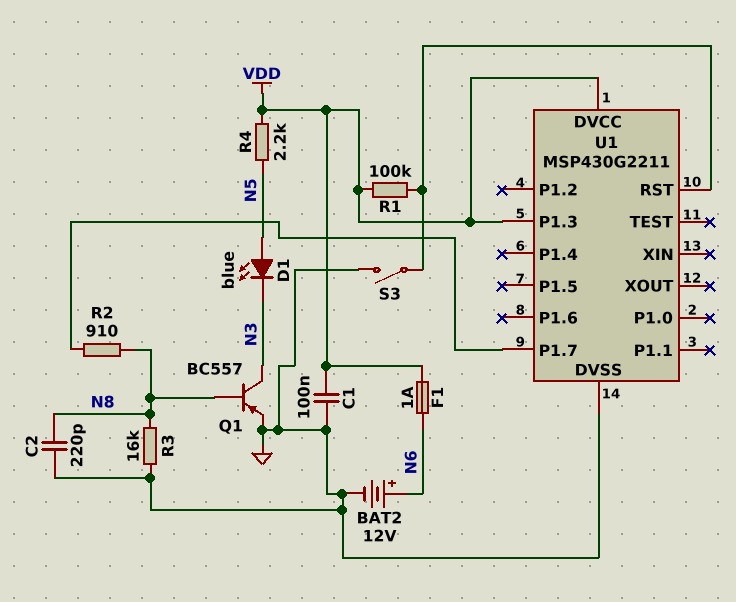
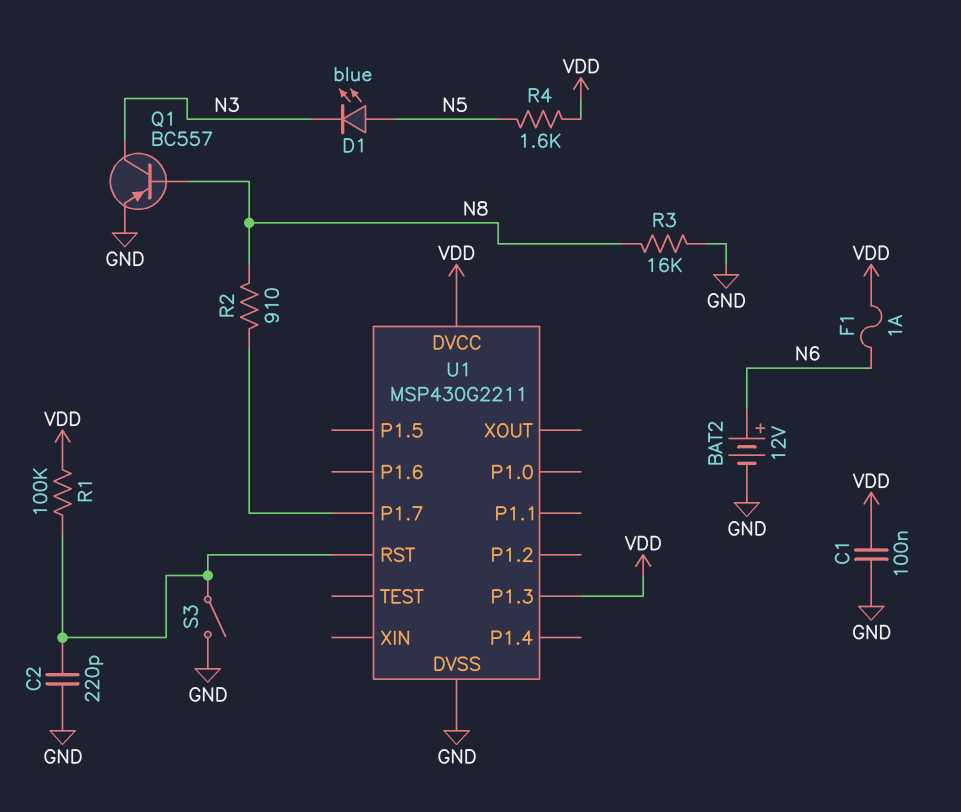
C2: 220pF (GND, N8) -> 220pF (GND, U1/RST)
R4: 2.2k (N5, VDD) -> 1.6k (N5, VDD)

